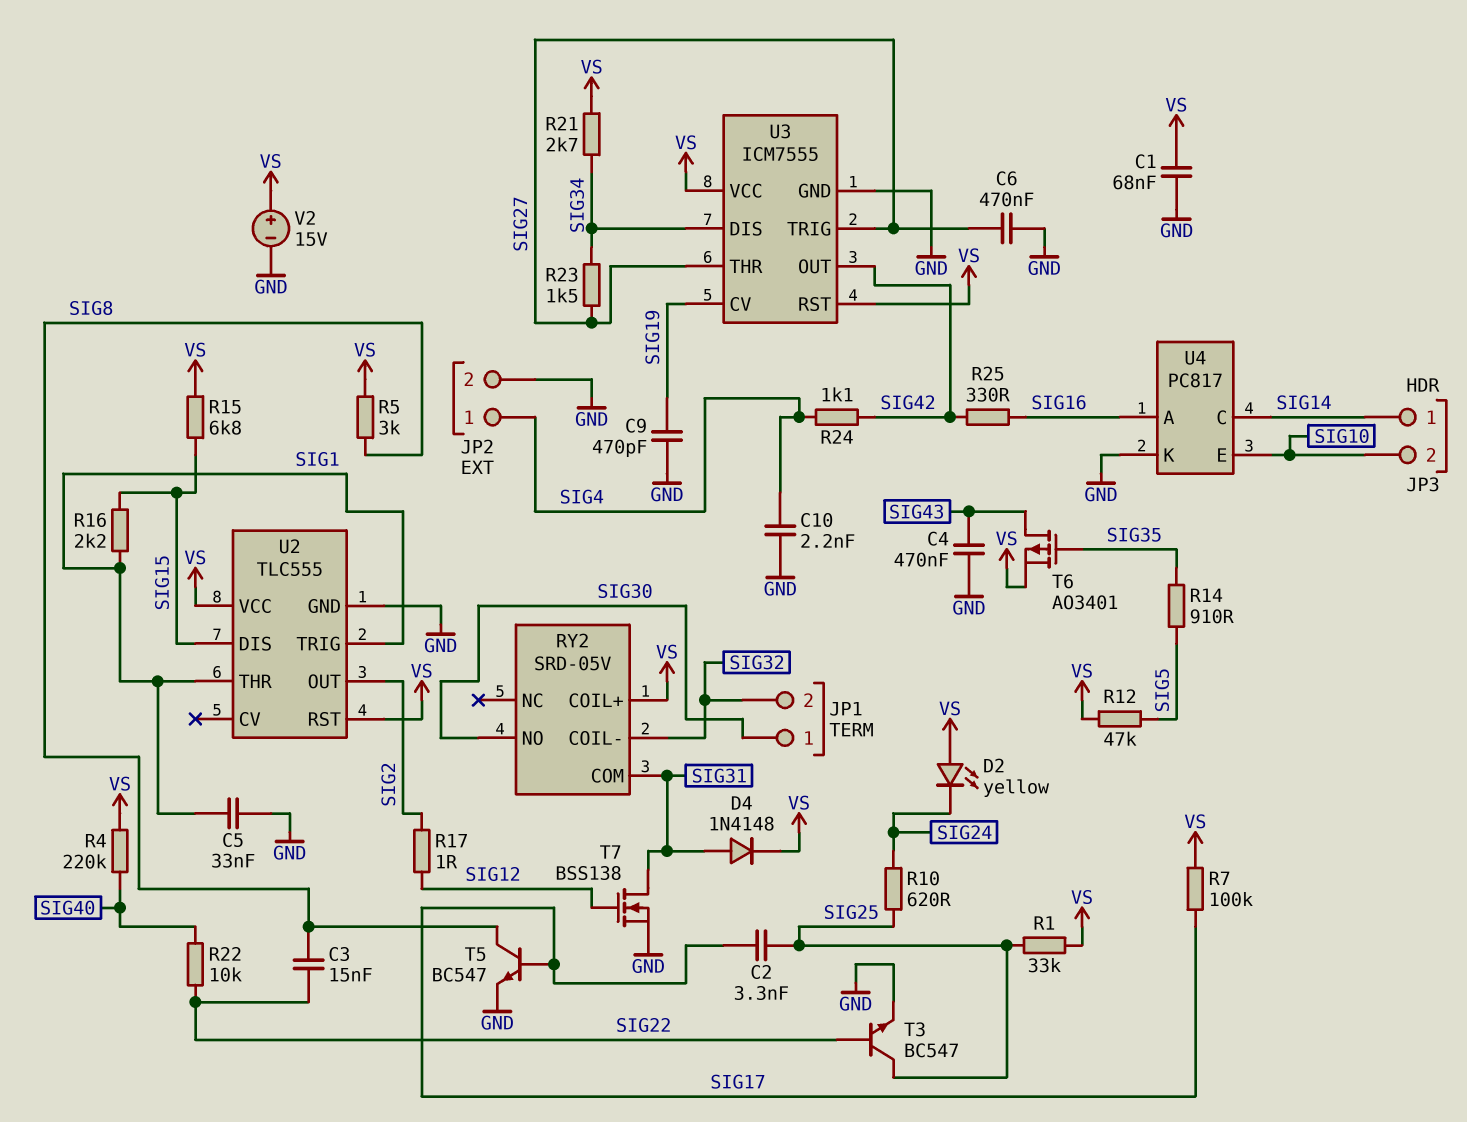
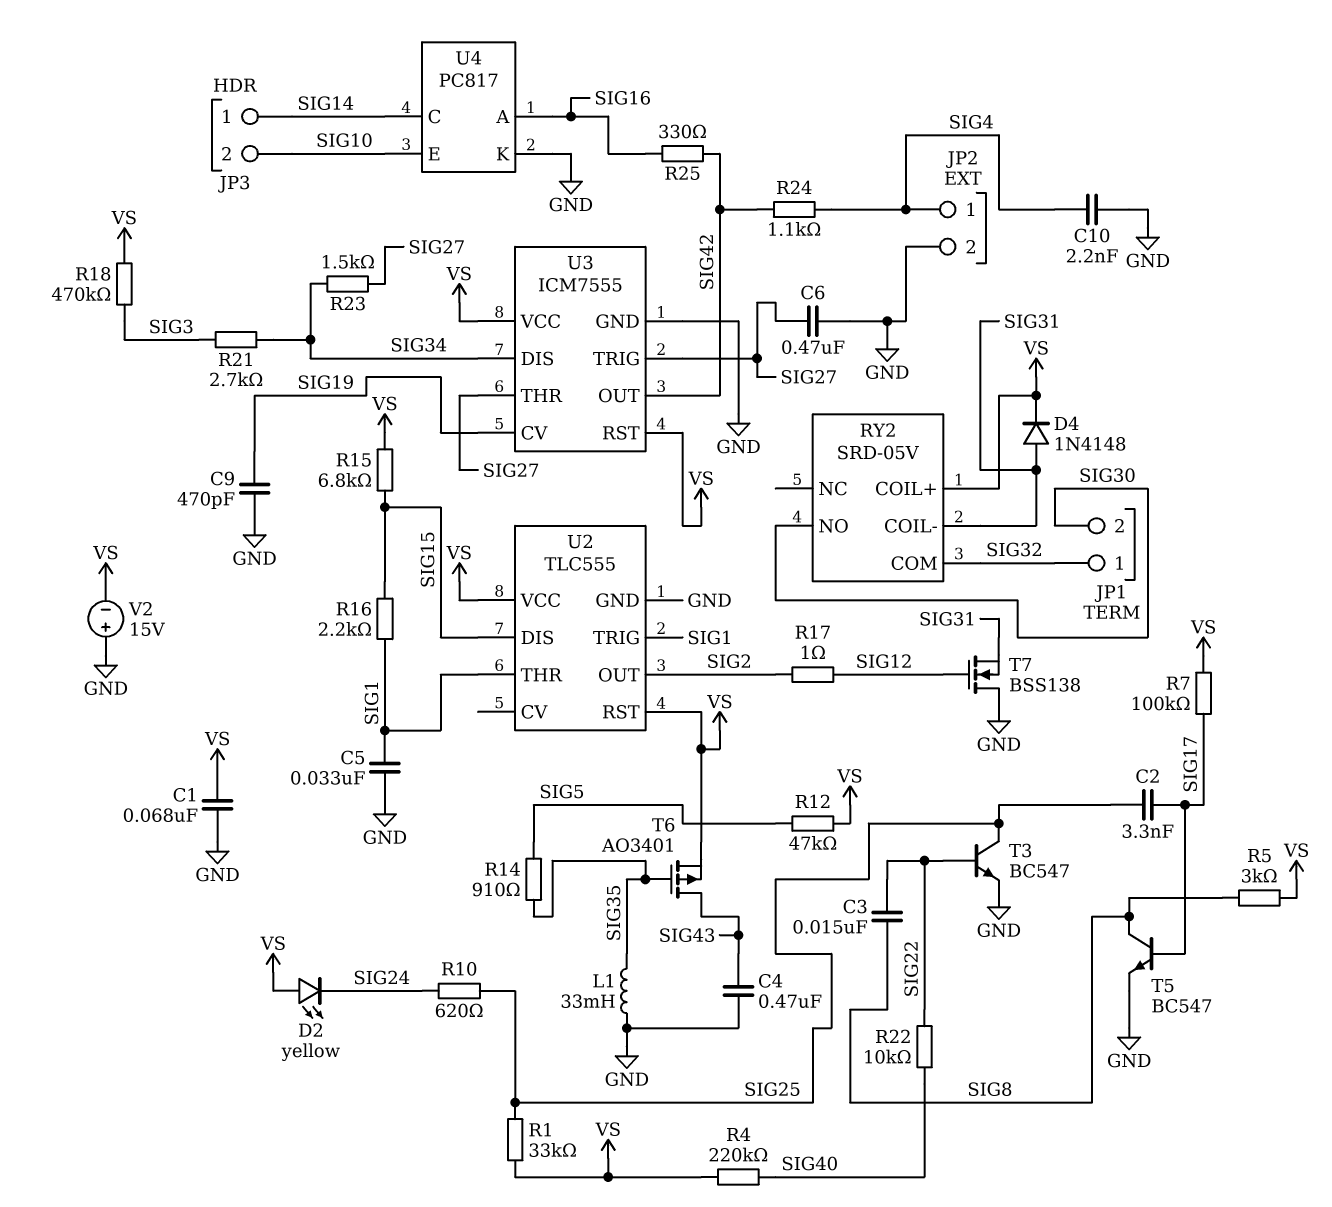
JP1 pin 1: SIG30 -> SIG32
JP1 pin 2: SIG32 -> SIG30
L1: none -> 33mH (GND, SIG35)
R18: none -> 470k (SIG3, VS)
R21: 2.7k (SIG34, VS) -> 2.7k (SIG3, SIG34)
RY2 pin COIL-: SIG32 -> SIG31
RY2 pin COM: SIG31 -> SIG32
T7: NMOS BSS138 (G SIG12, D SIG31, S GND) -> NMOS BSS138 (G SIG12, D GND, S SIG31)
V2: 15V (plus VS, minus GND) -> 15V (plus GND, minus VS)

